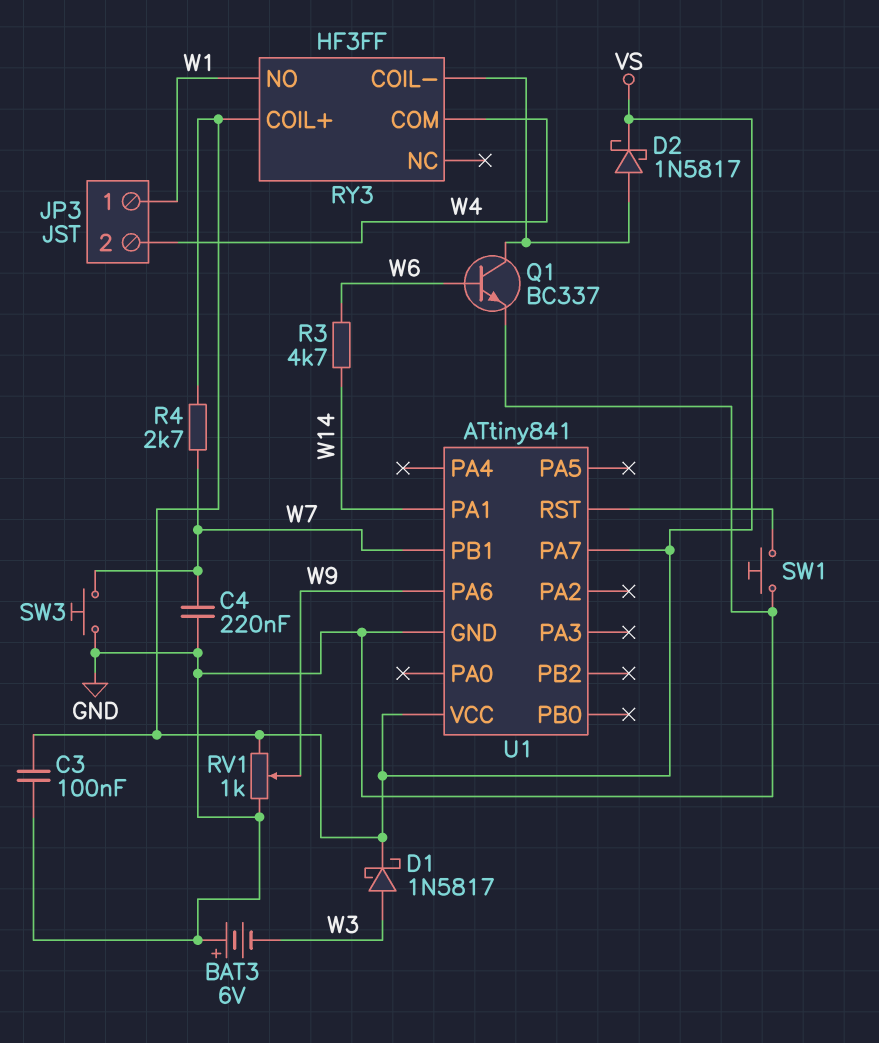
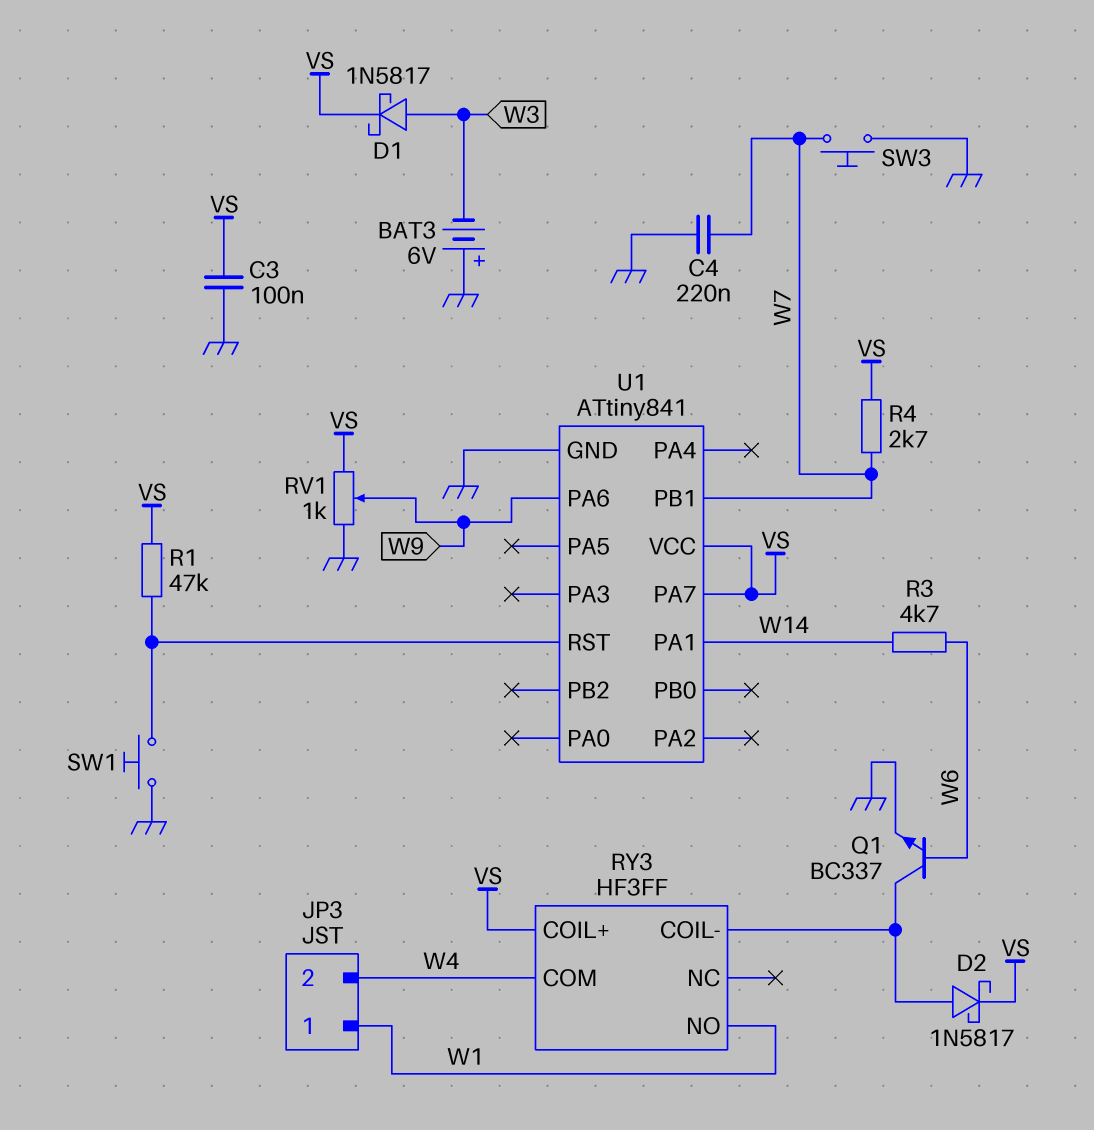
R1: none -> 47k (U1/RST, VS)

